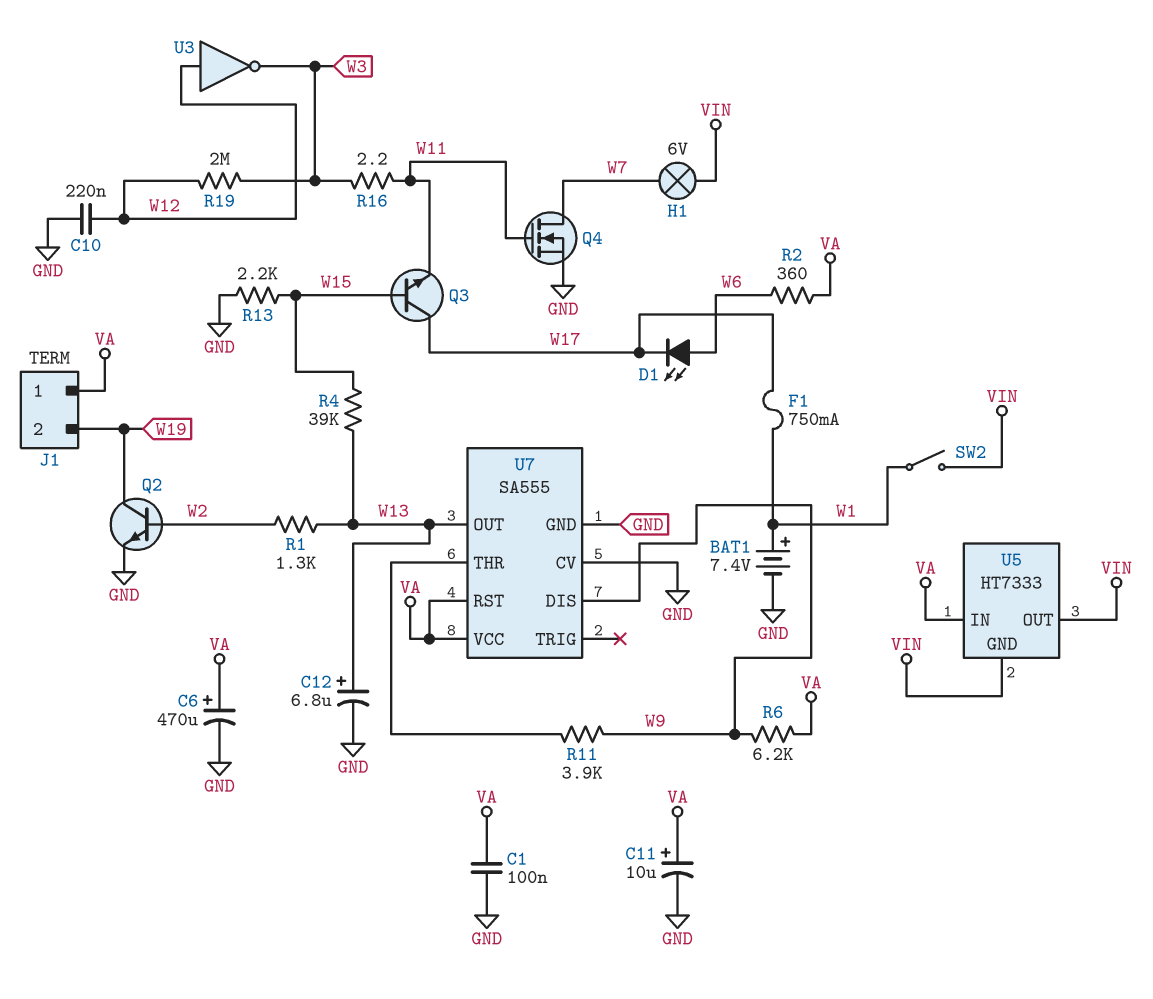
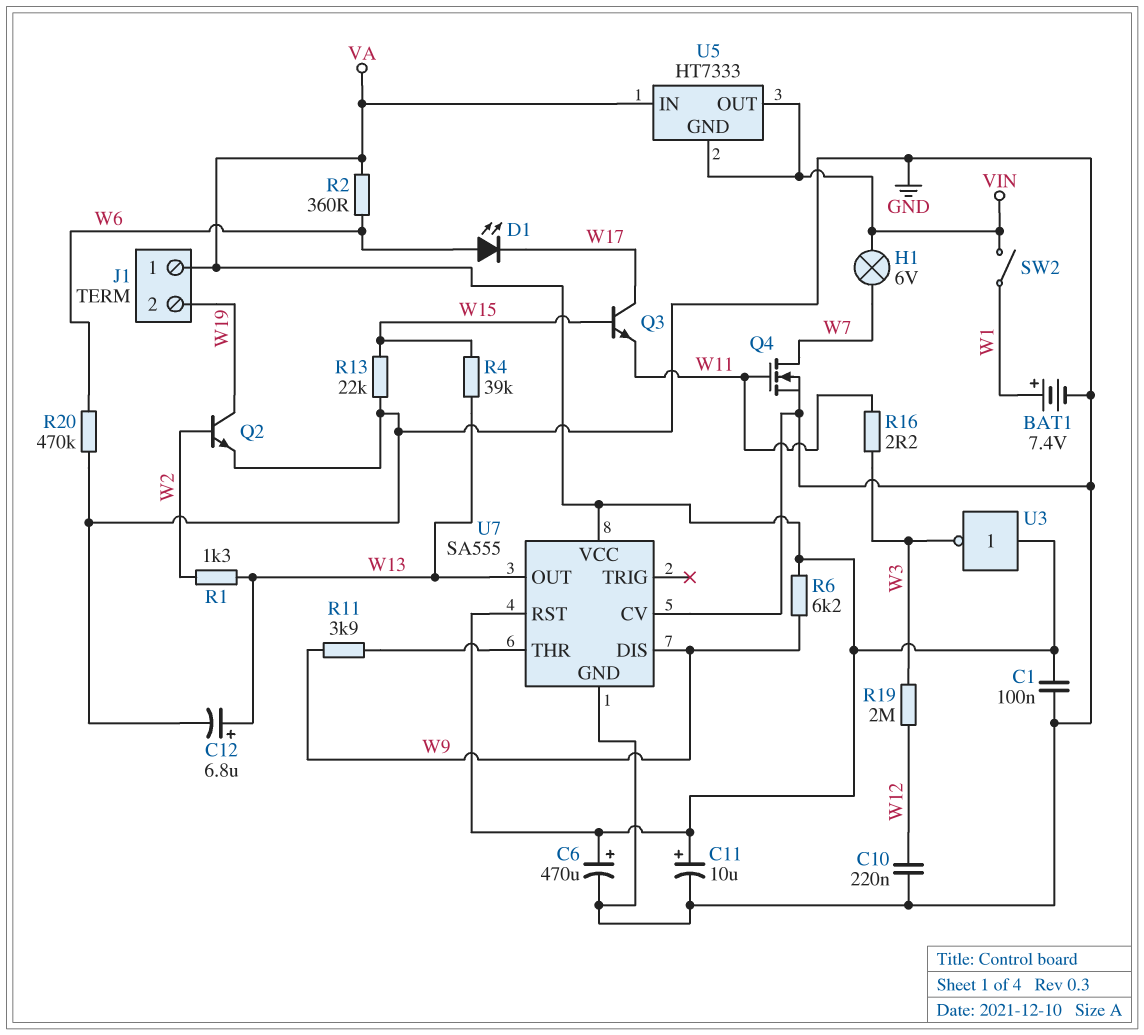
F1: 750mA (W1, W17) -> none
R13: 2.2k (GND, W15) -> 22k (GND, W15)
R20: none -> 470k (GND, W6)
U3: NOT (in W12, out W3) -> NOT (in VA, out W3)

